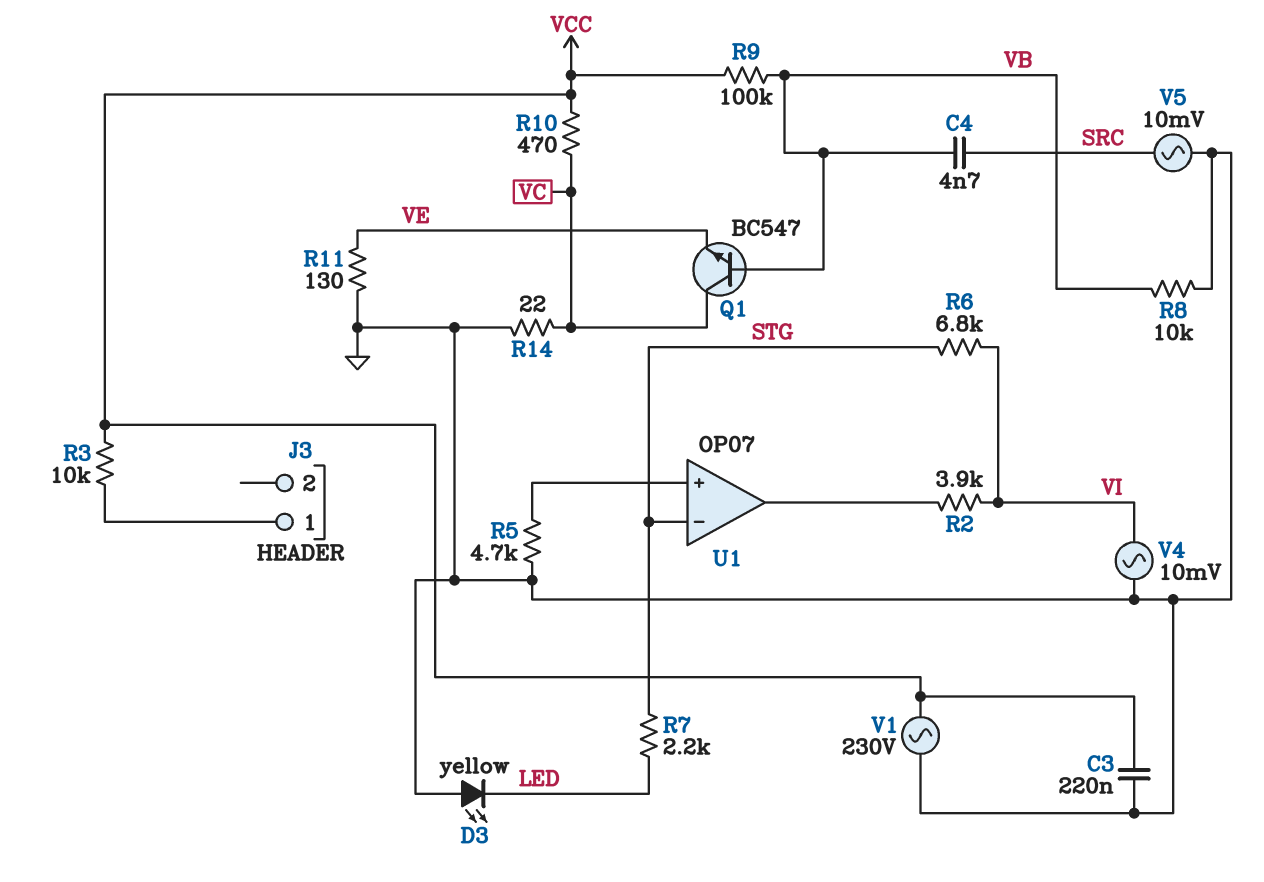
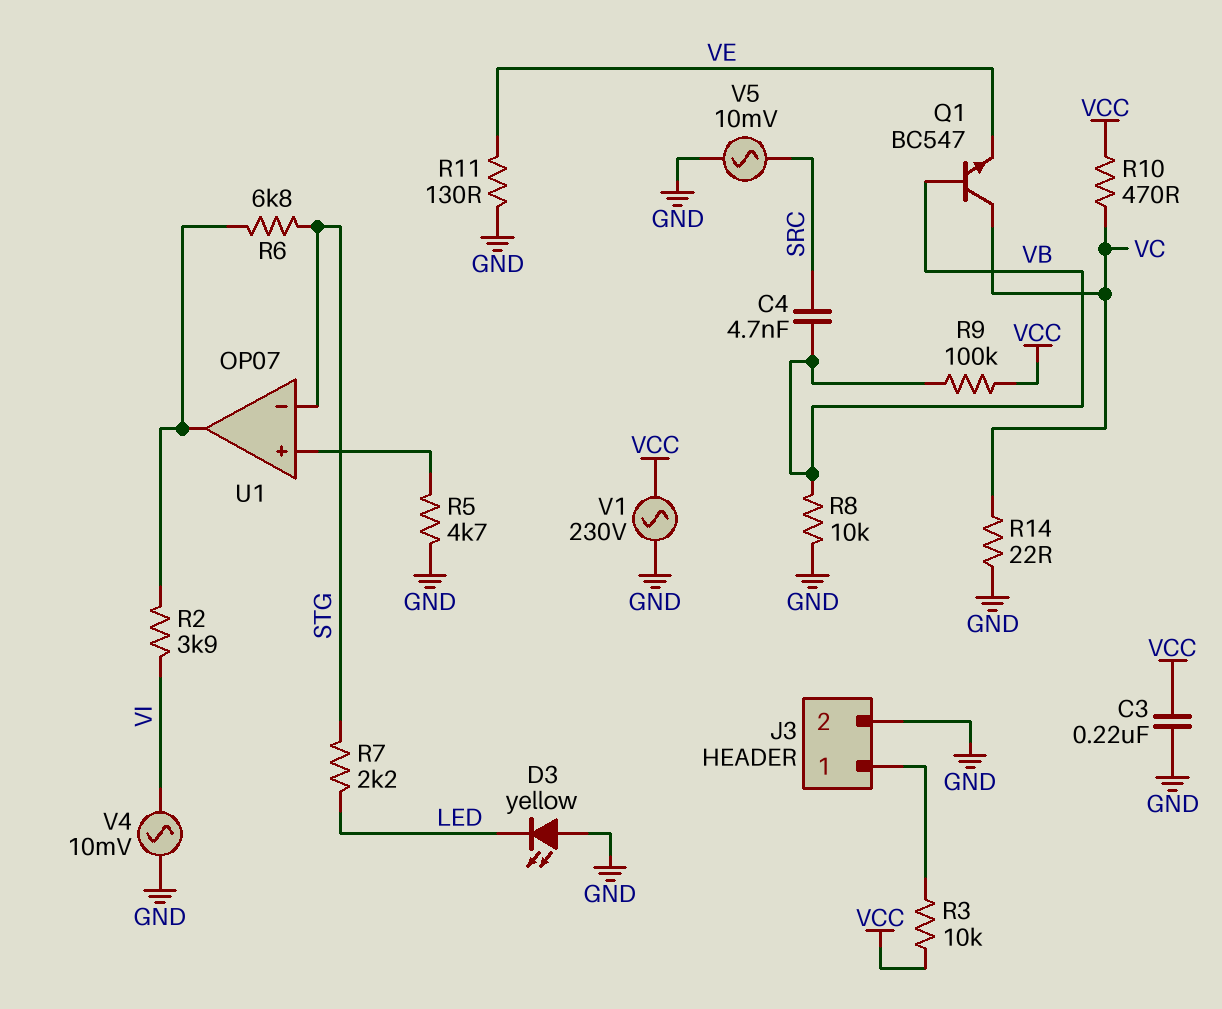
J3 pin 2: none -> GND
R6: 6.8k (STG, VI) -> 6.8k (STG, U1/out)

